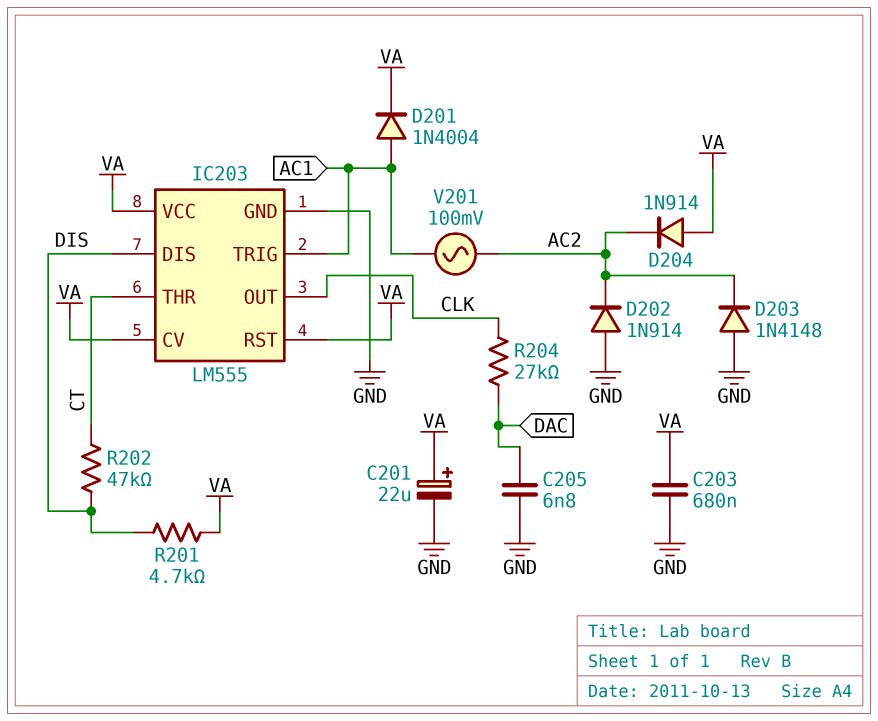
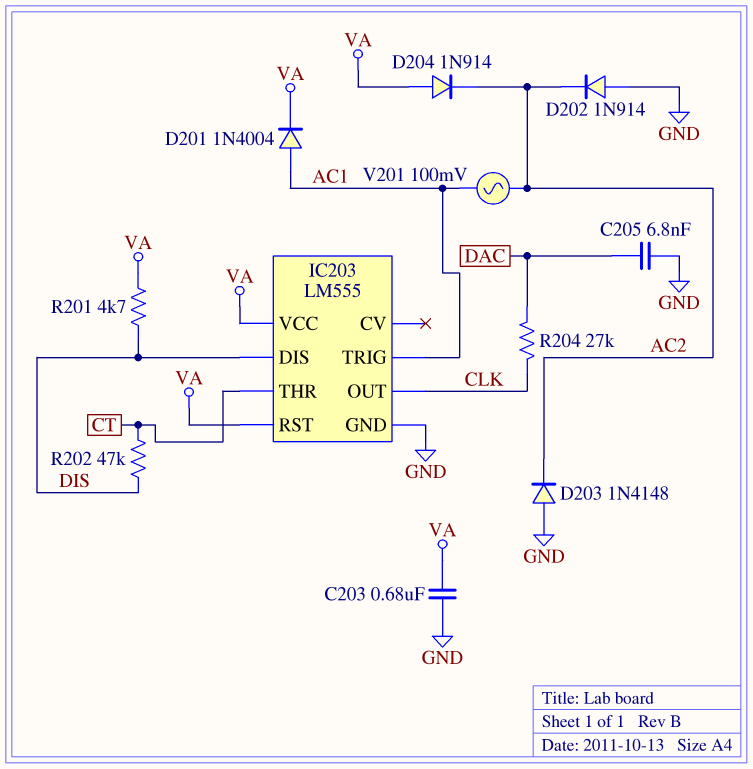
C201: 22uF (plus VA, minus GND) -> none
IC203 pin CV: VA -> none

